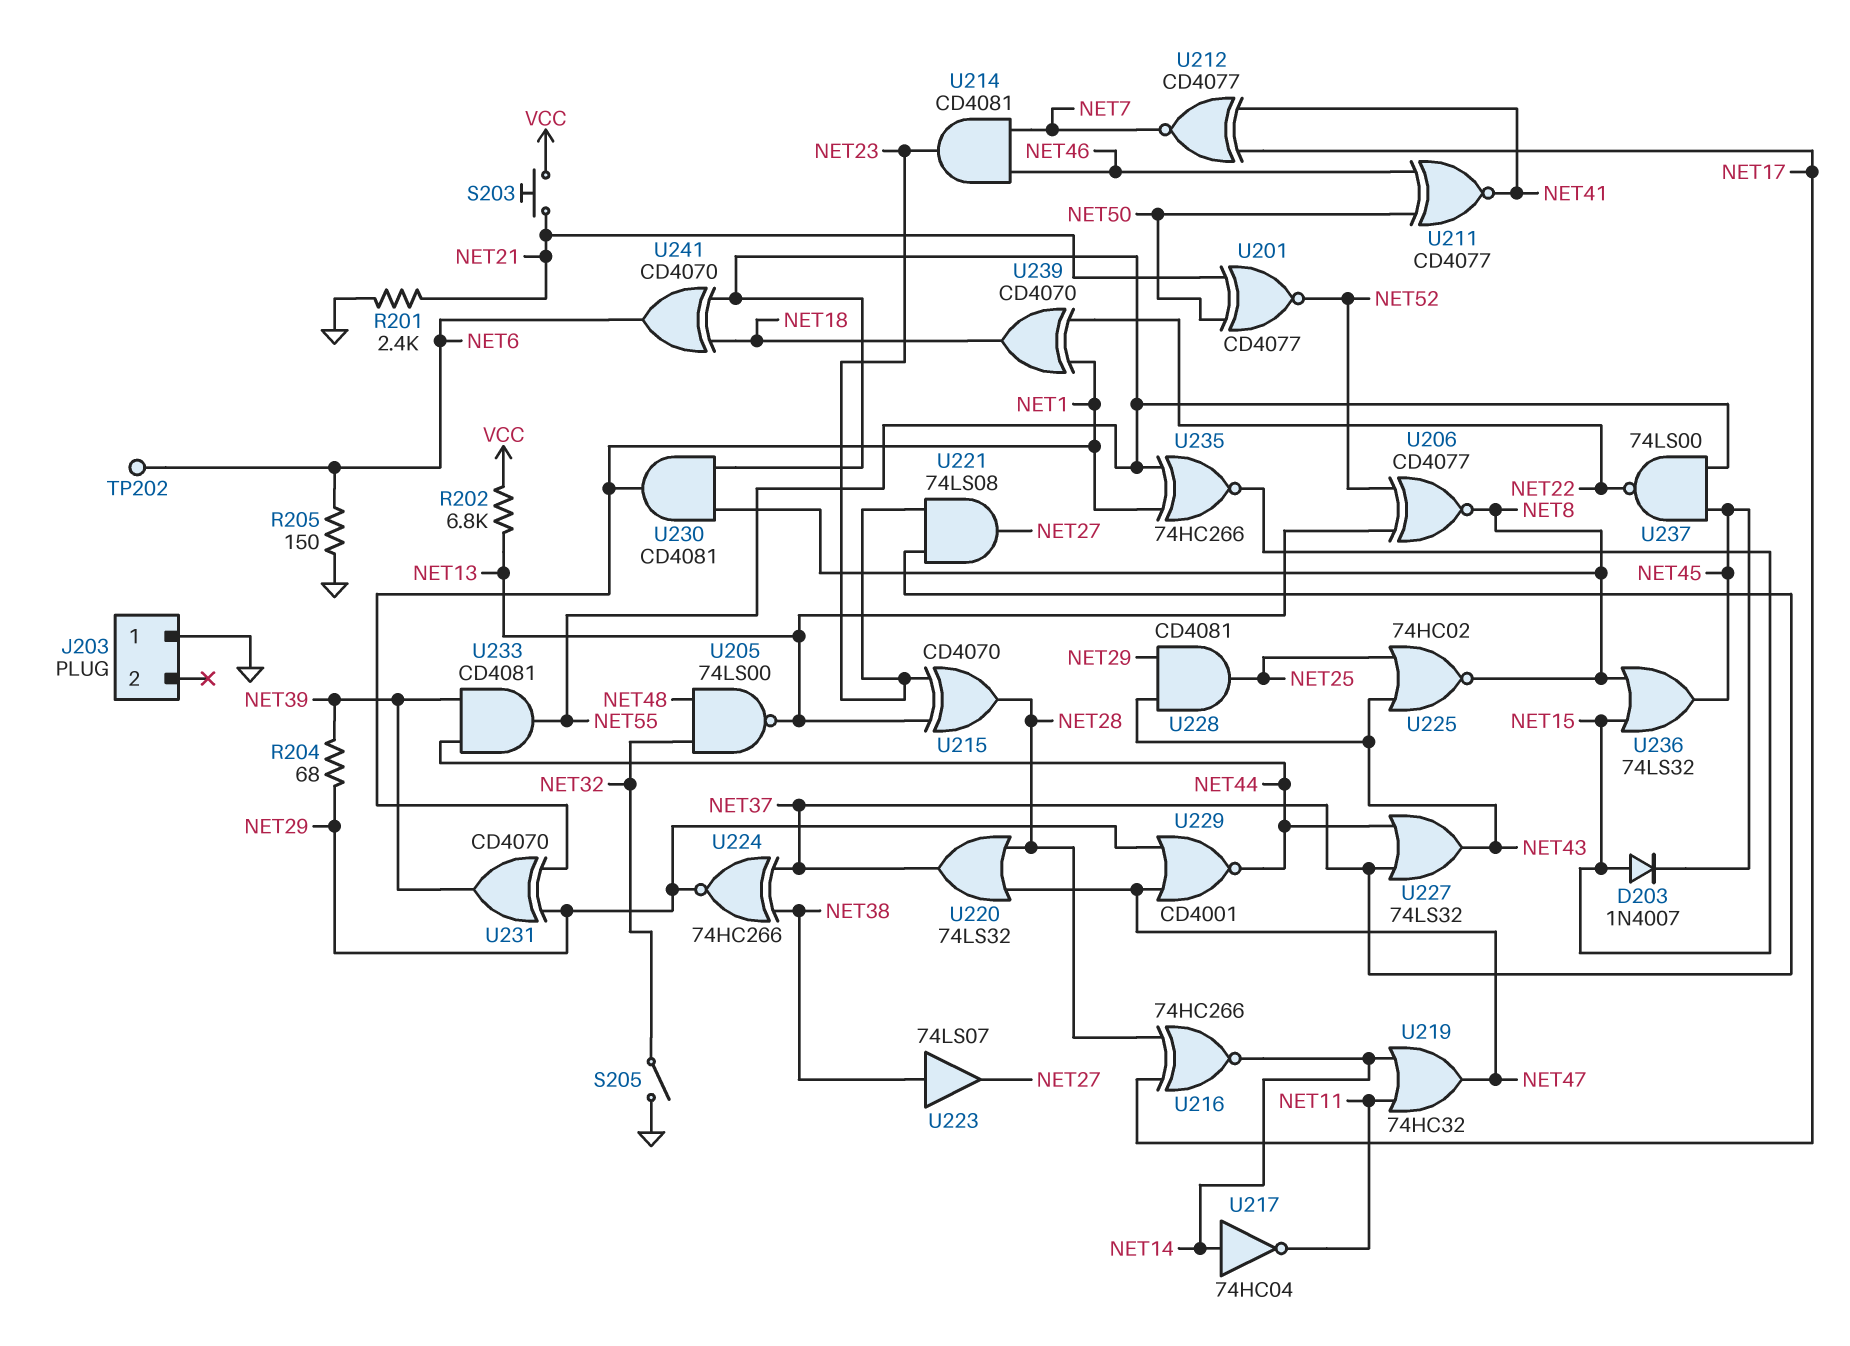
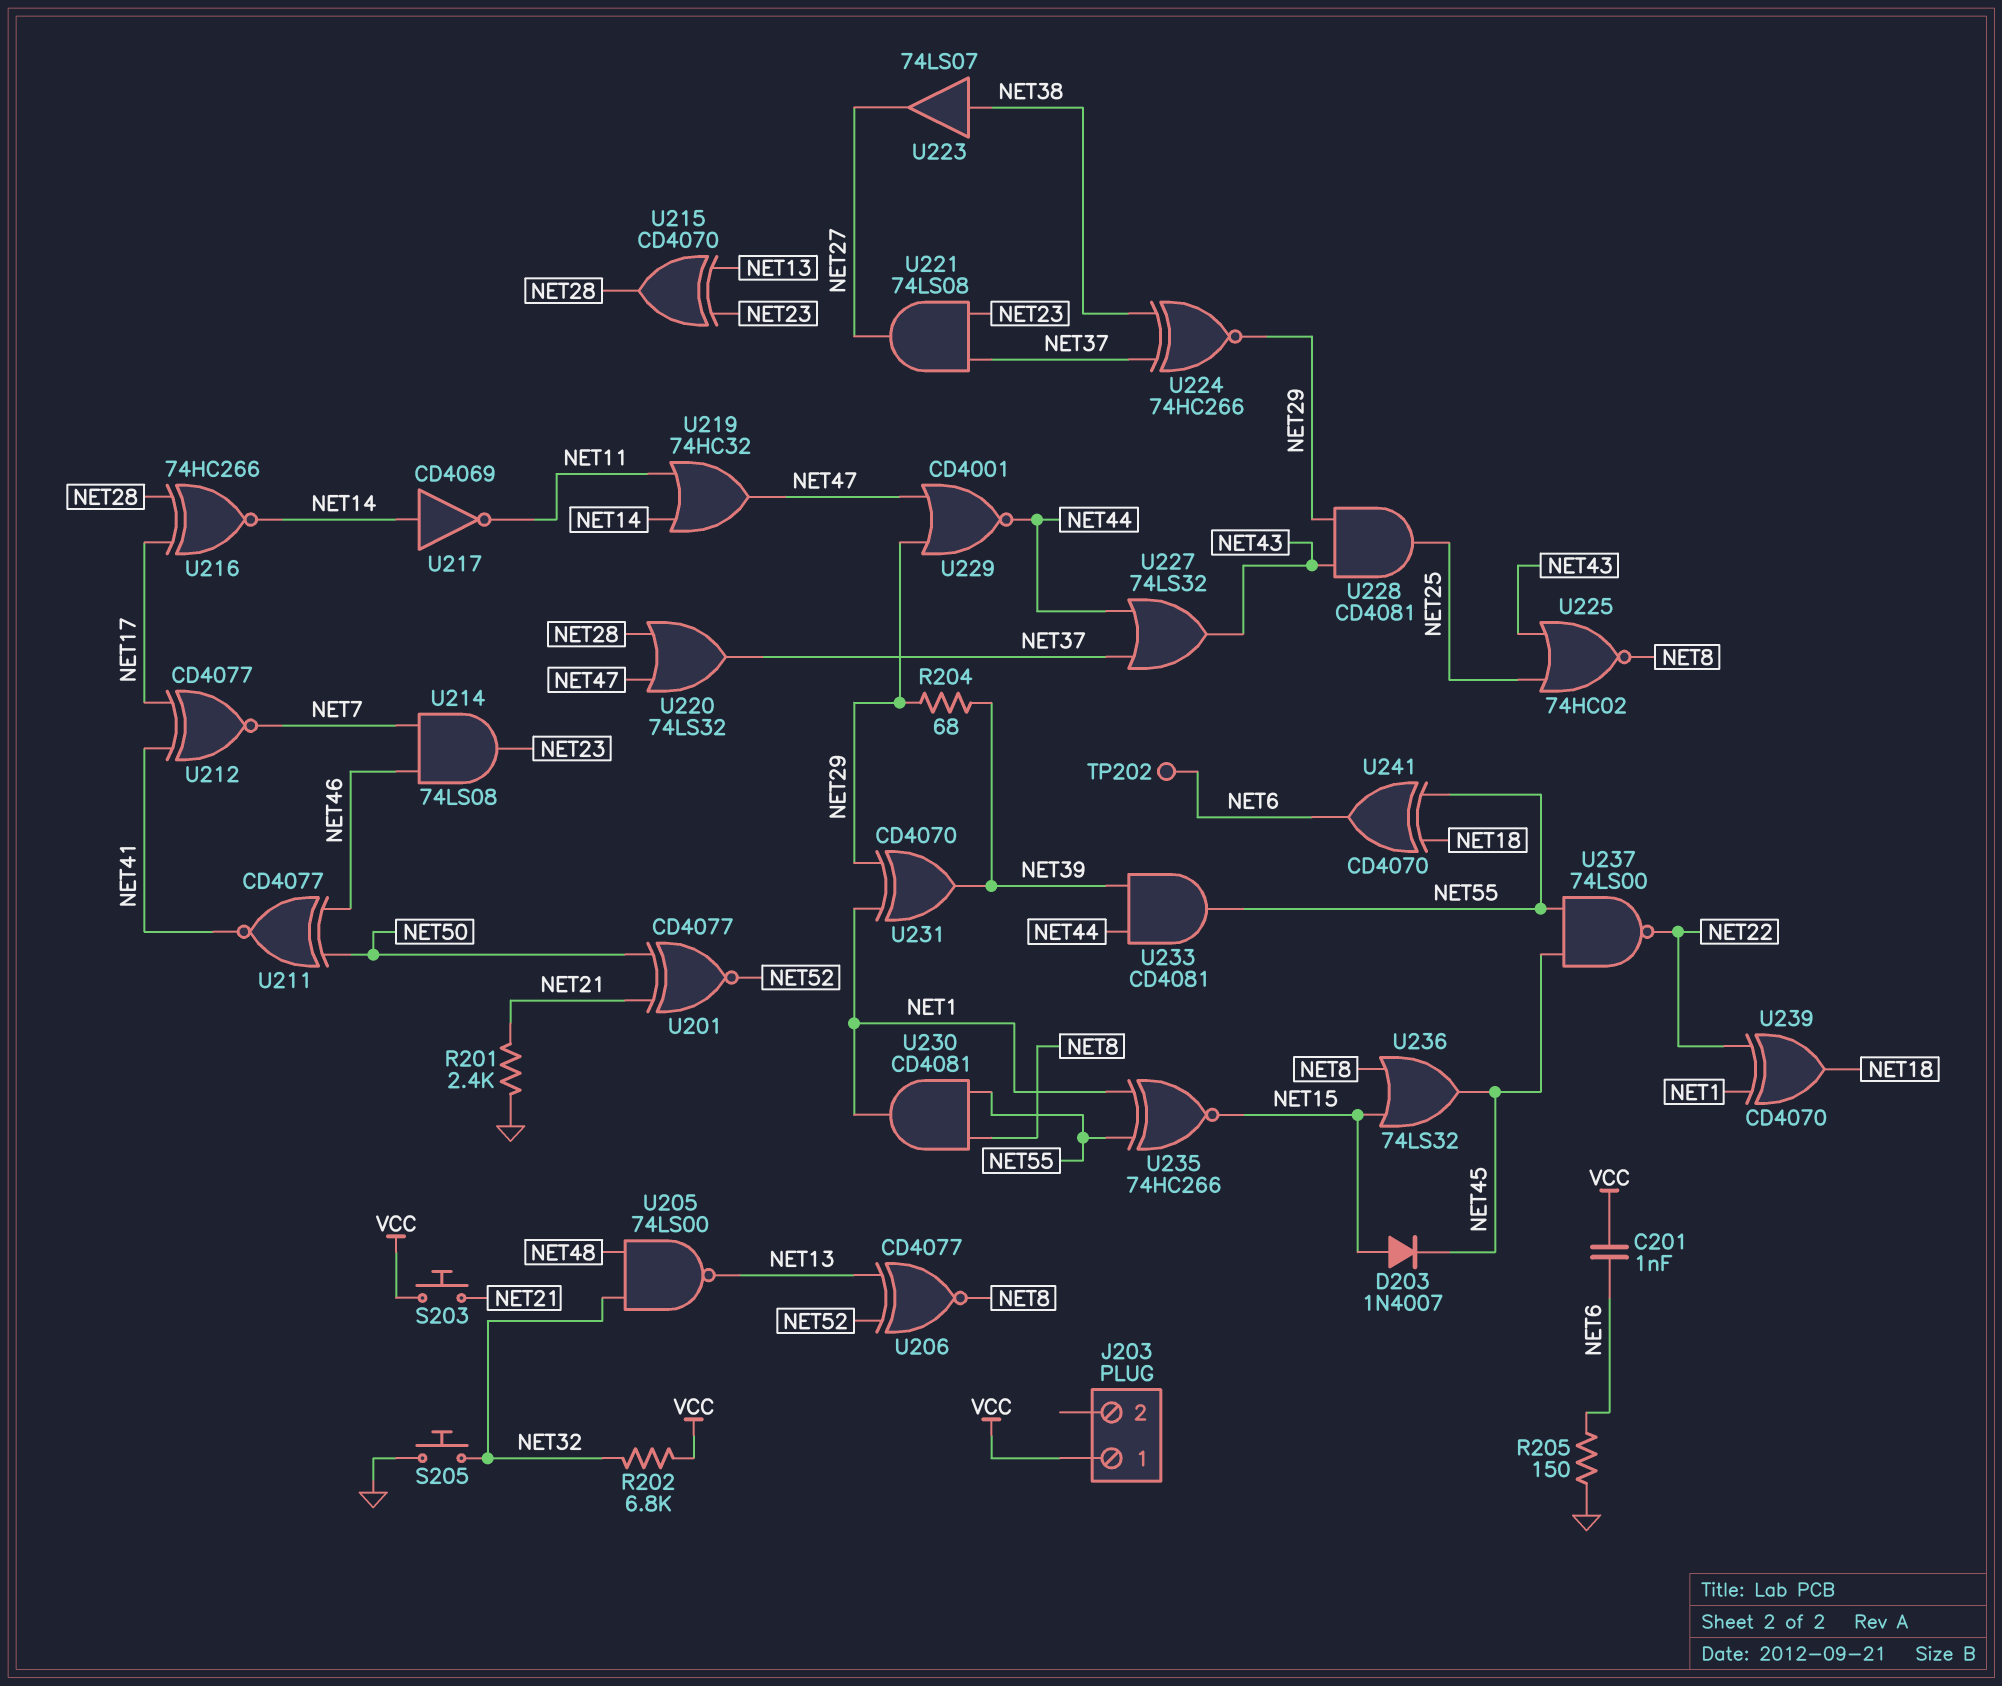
C201: none -> 1nF (NET6, VCC)
J203 pin 1: GND -> VCC
R202: 6.8k (NET13, VCC) -> 6.8k (NET32, VCC)
S205: switch (GND, NET32) -> button (GND, NET32)
U214: AND CD4081 (in NET7, in NET46, out NET23) -> AND 74LS08 (in NET7, in NET46, out NET23)
U217: NOT 74HC04 (in NET14, out NET11) -> NOT CD4069 (in NET14, out NET11)

